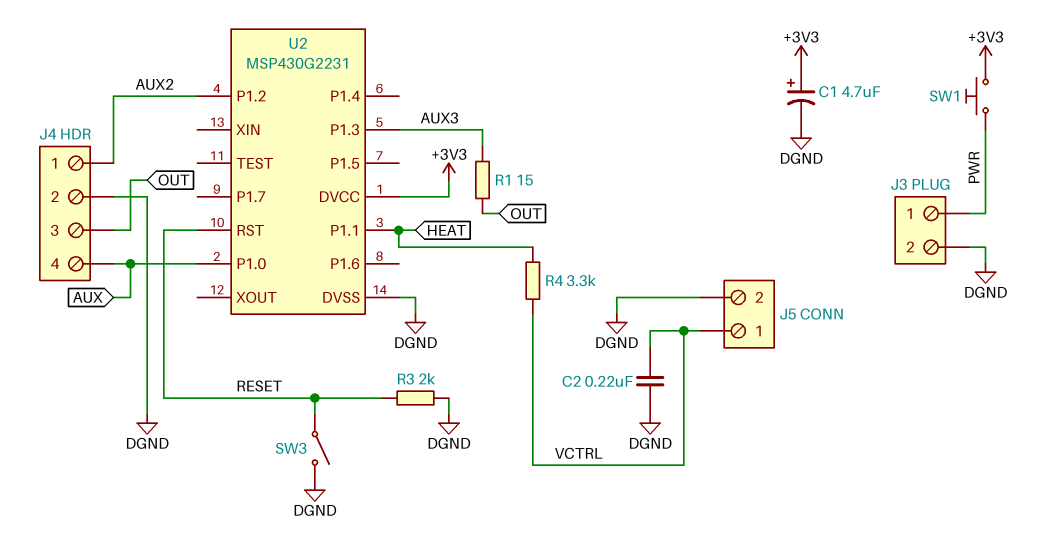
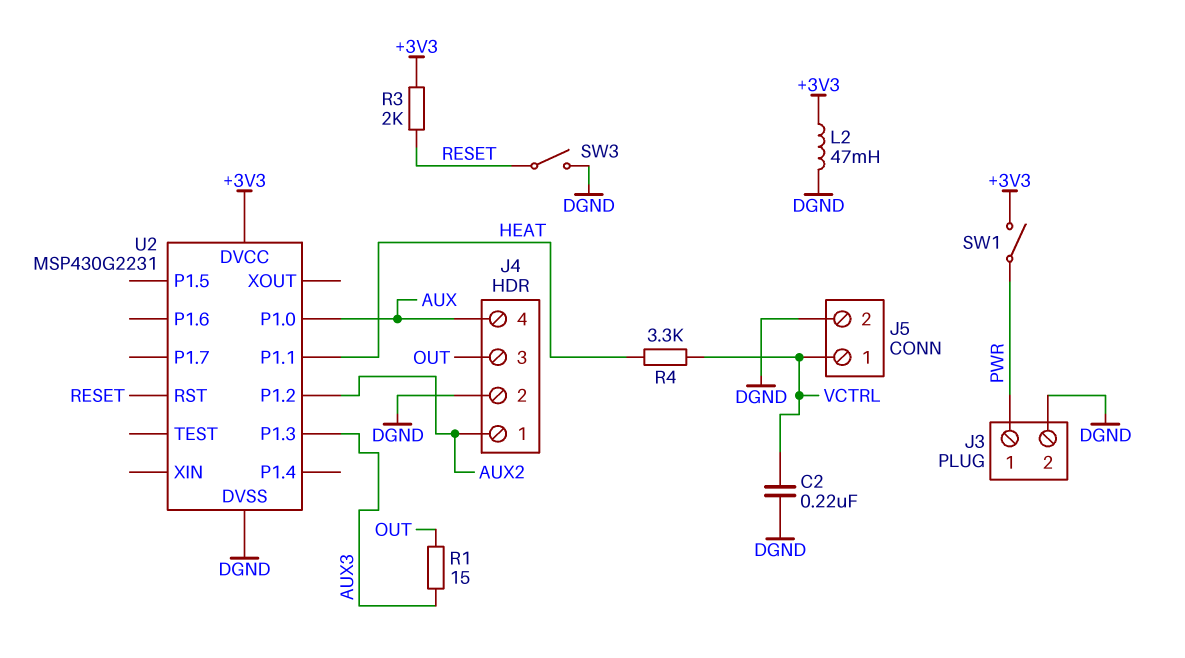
C1: 4.7uF (plus +3V3, minus DGND) -> none
L2: none -> 47mH (+3V3, DGND)
R3: 2k (DGND, RESET) -> 2k (+3V3, RESET)
SW1: button (+3V3, PWR) -> switch (+3V3, PWR)

